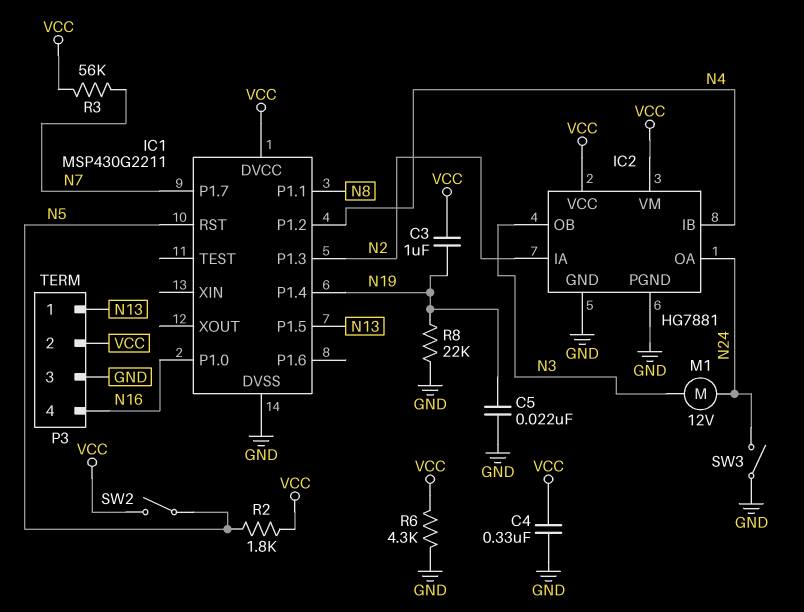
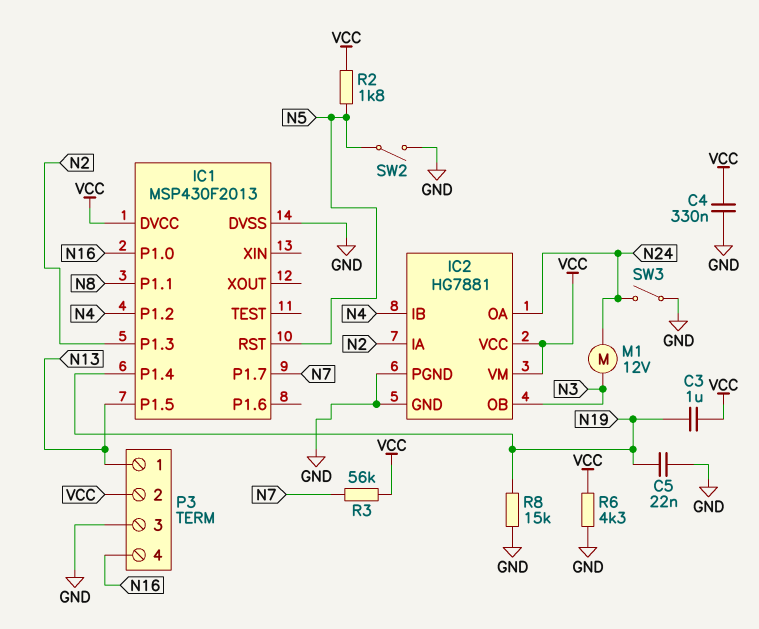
IC1: MSP430G2211 -> MSP430F2013
R8: 22k (GND, N19) -> 15k (GND, N19)
SW2: switch (N5, VCC) -> switch (GND, N5)

